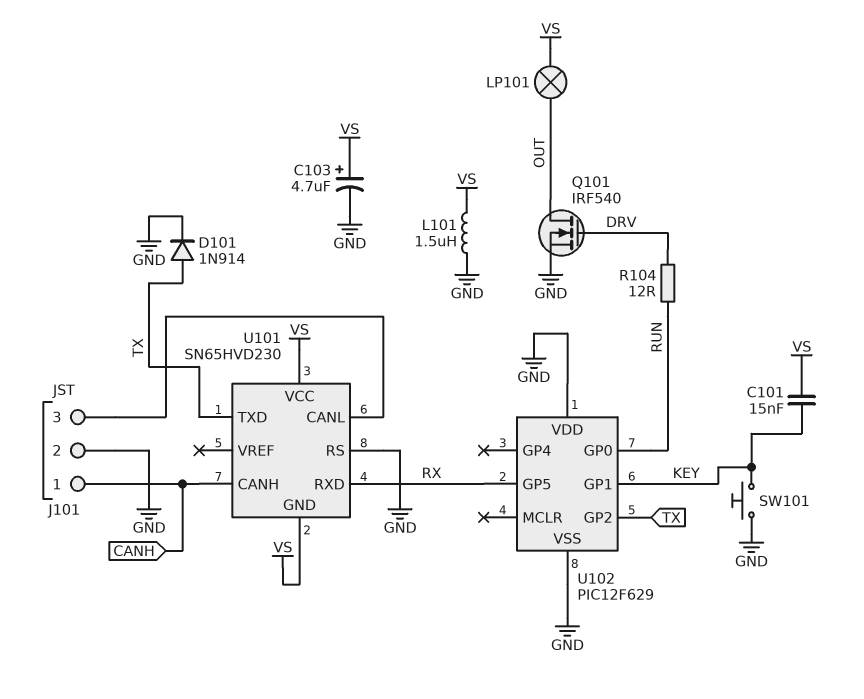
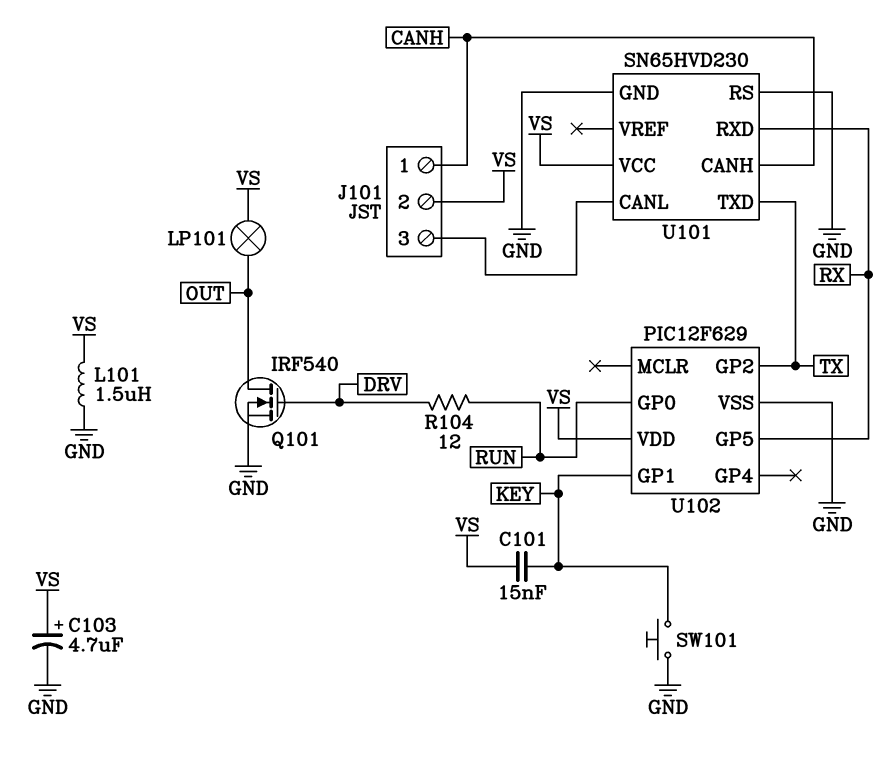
D101: diode 1N914 (A TX, K GND) -> none
J101 pin 2: GND -> VS
U101 pin GND: VS -> GND
U102 pin VDD: GND -> VS

